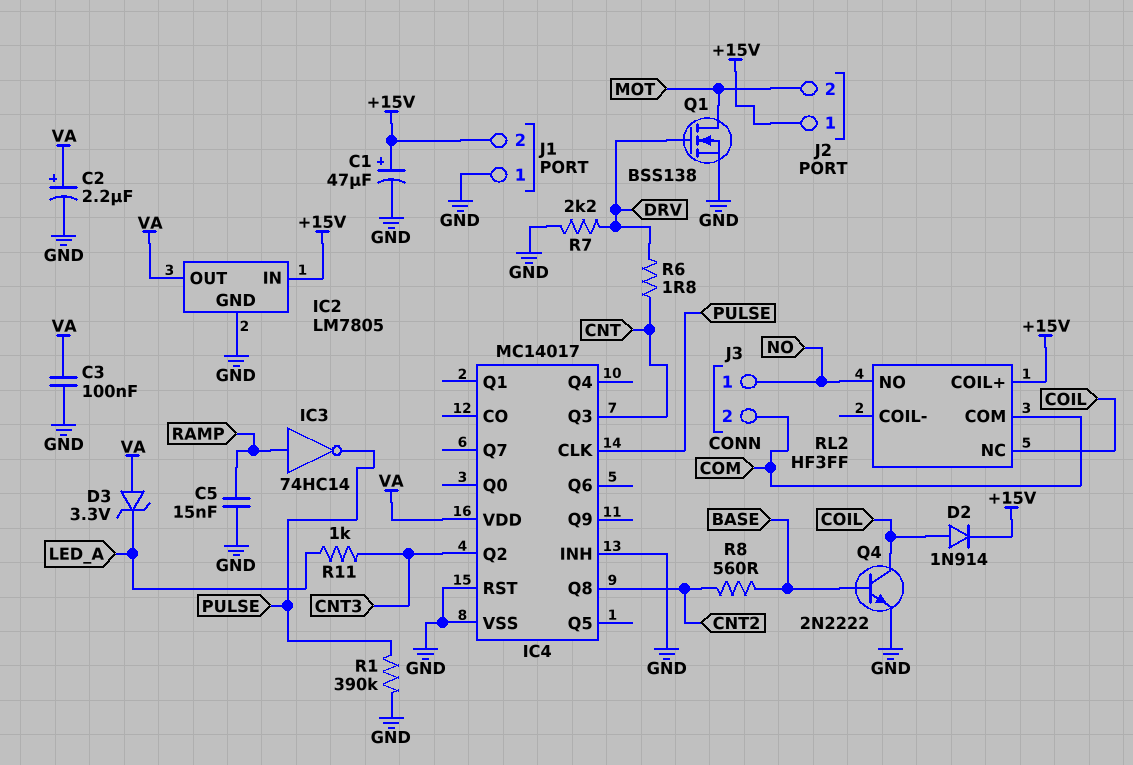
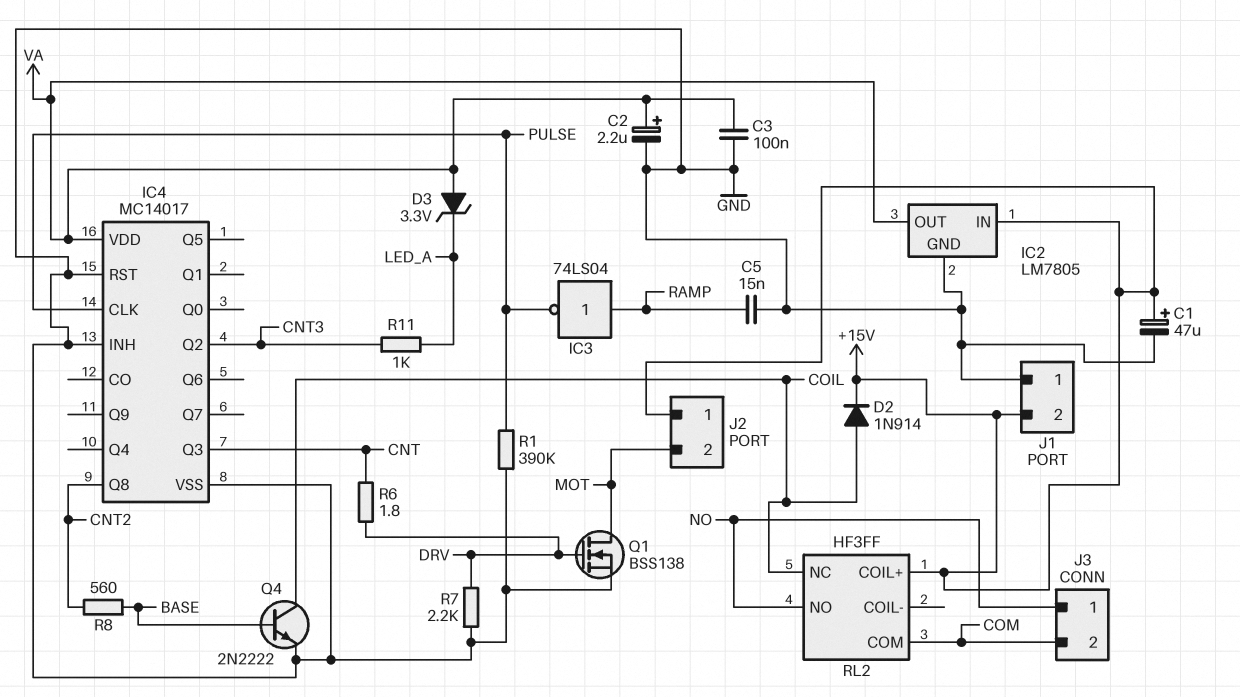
IC3: NOT 74HC14 (in RAMP, out PULSE) -> NOT 74LS04 (in RAMP, out PULSE)

